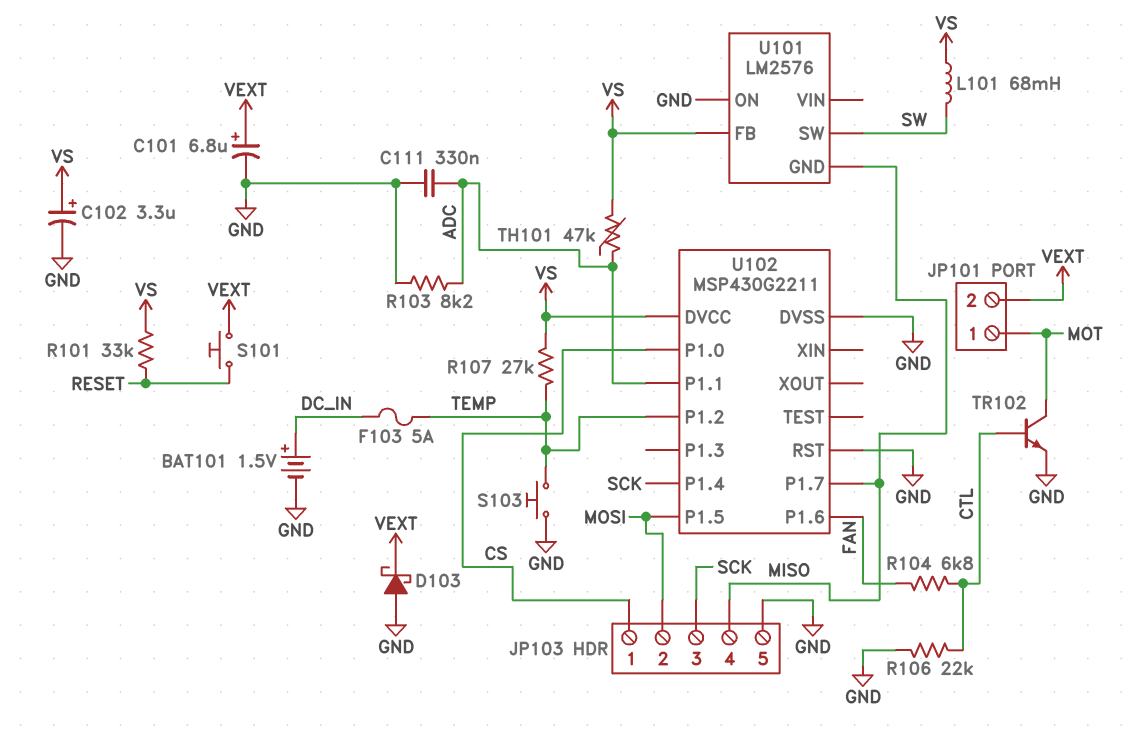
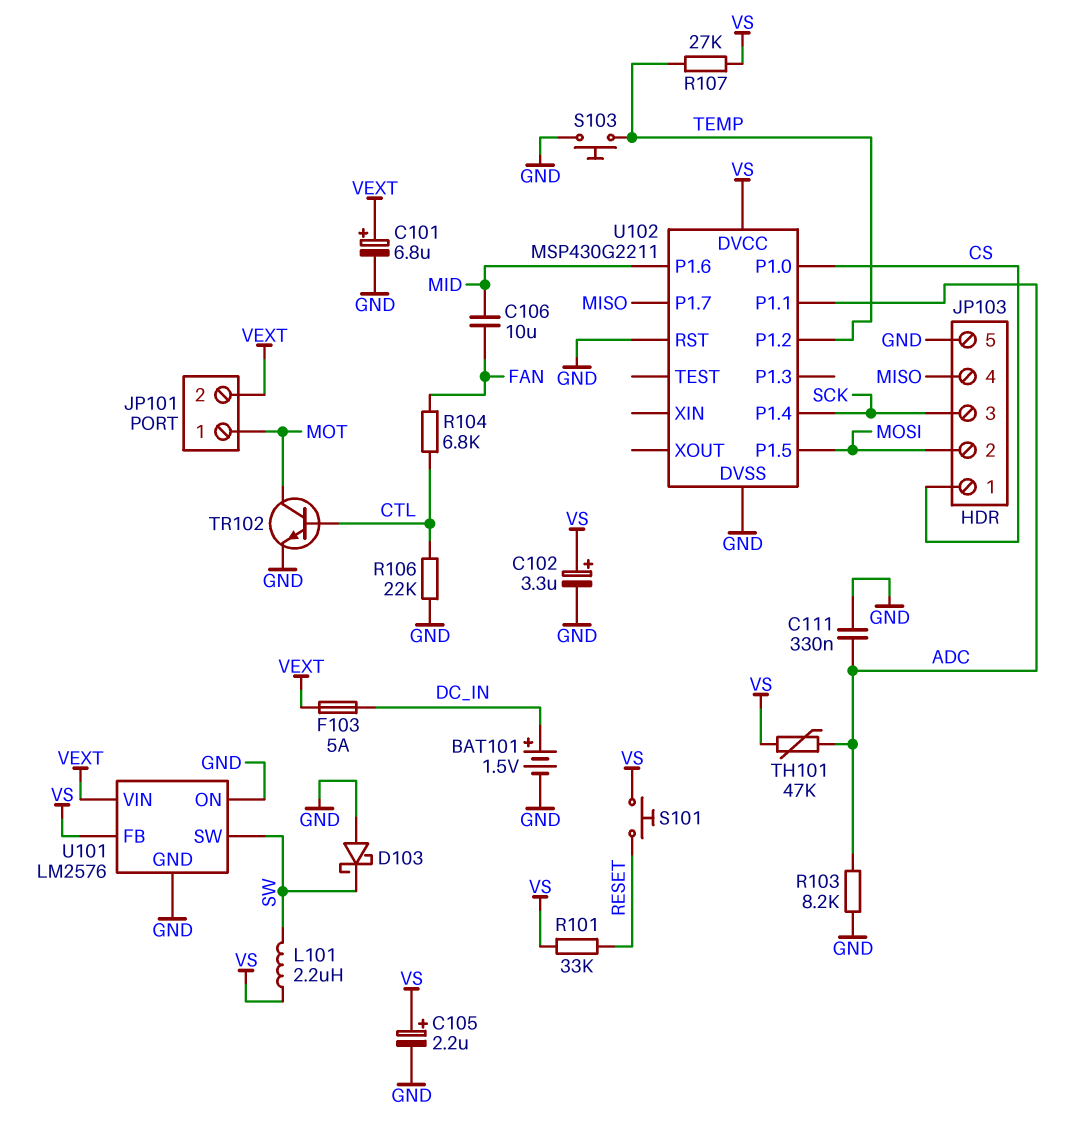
C105: none -> 2.2uF (plus VS, minus GND)
C106: none -> 10uF (FAN, MID)
D103: schottky (A GND, K VEXT) -> schottky (A GND, K SW)
F103: 5A (DC_IN, TEMP) -> 5A (DC_IN, VEXT)
L101: 68mH (SW, VS) -> 2.2uH (SW, VS)
S101: button (RESET, VEXT) -> button (RESET, VS)
U101 pin GND: MISO -> GND
U101 pin VIN: none -> VEXT
U102 pin P1.6: FAN -> MID

